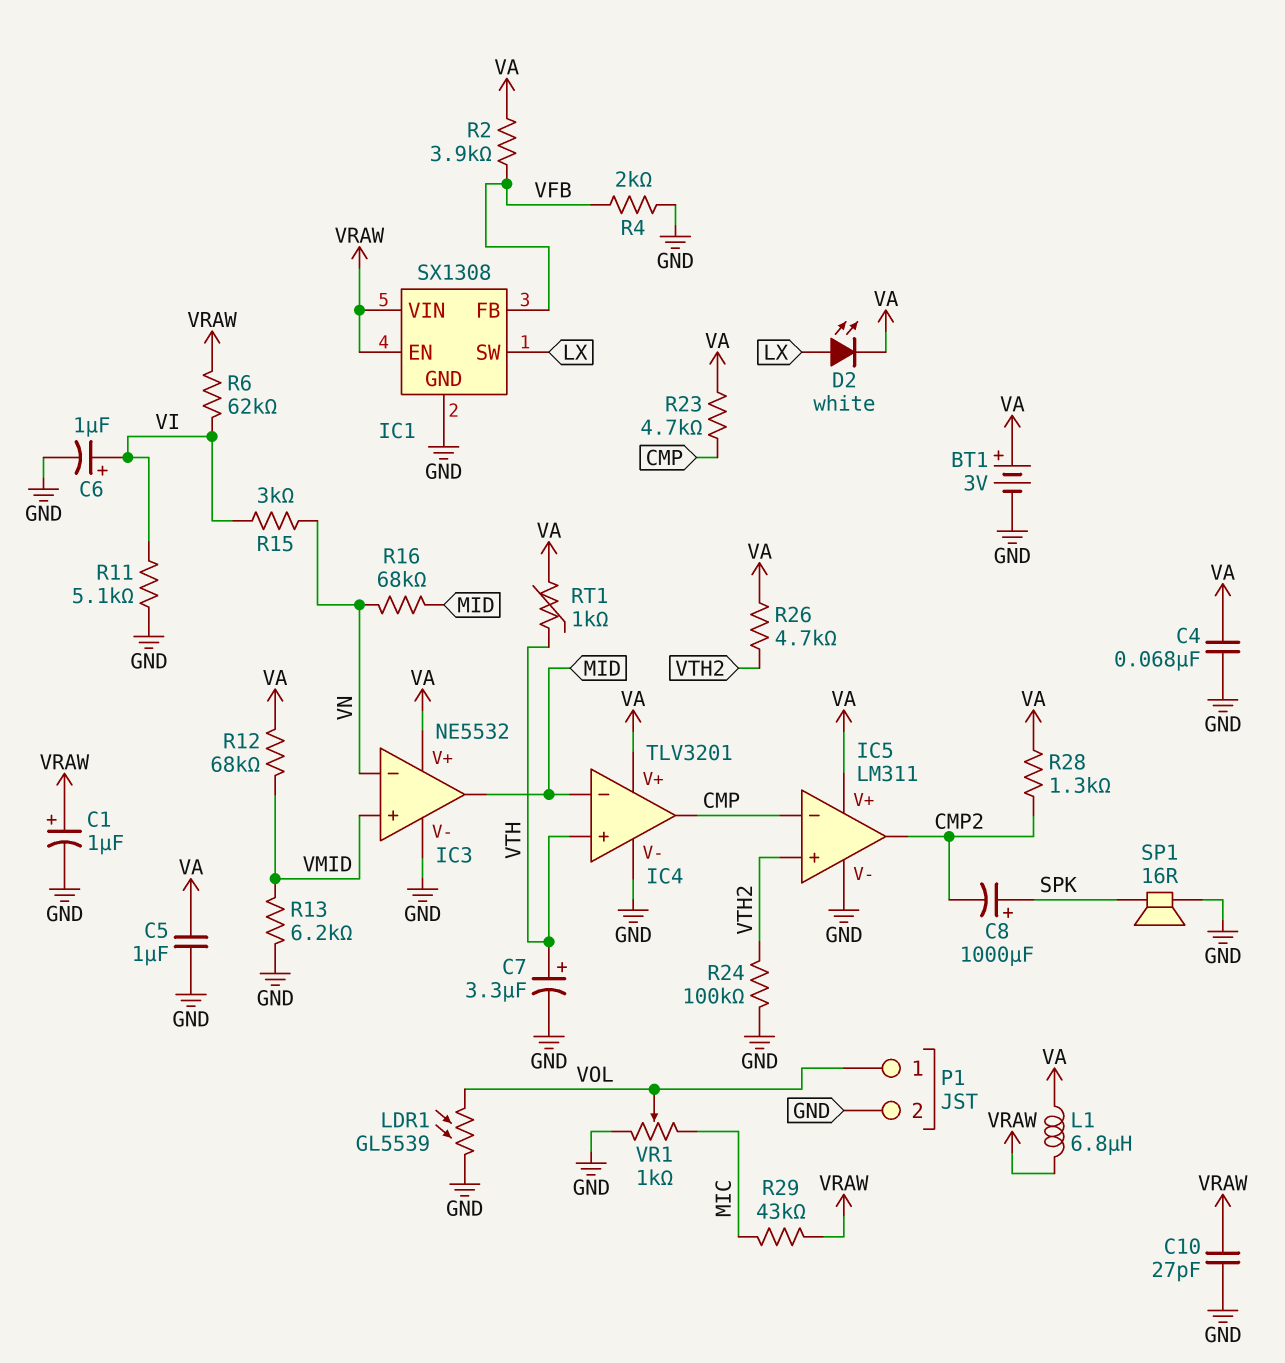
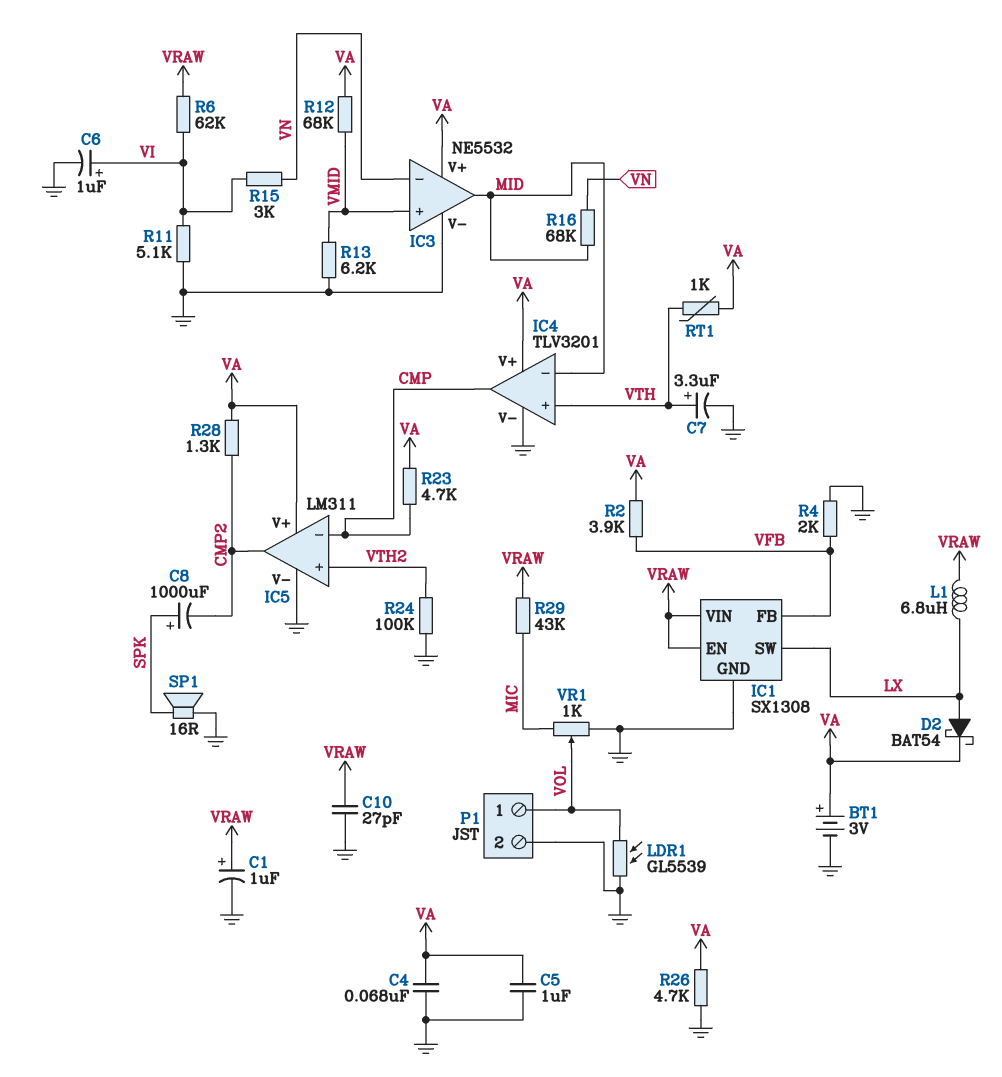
D2: LED white (A LX, K VA) -> schottky BAT54 (A LX, K VA)
L1: 6.8uH (VA, VRAW) -> 6.8uH (LX, VRAW)
R26: 4.7k (VA, VTH2) -> 4.7k (GND, VA)

